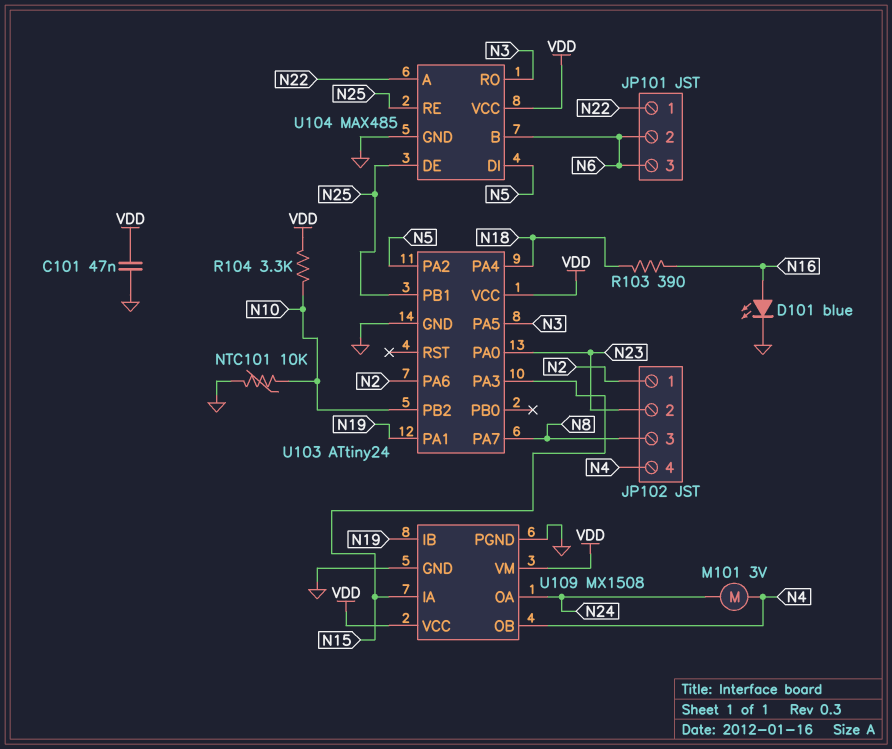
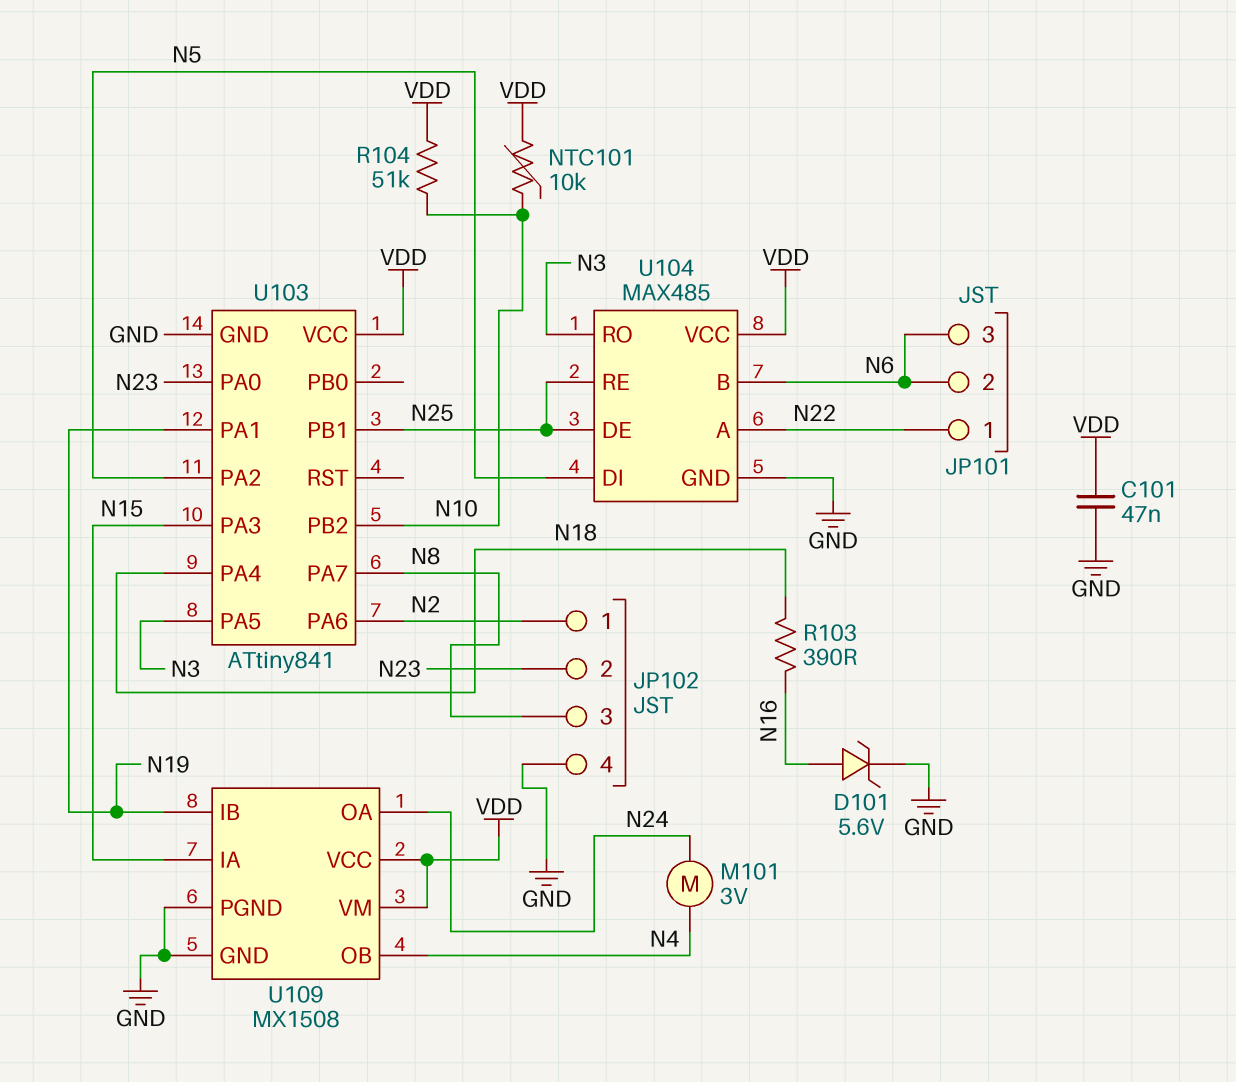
D101: LED blue (A N16, K GND) -> zener 5.6V (A N16, K GND)
JP102 pin 4: N4 -> GND
NTC101: 10k (GND, N10) -> 10k (N10, VDD)
R104: 3.3k (N10, VDD) -> 51k (N10, VDD)
U103: ATtiny24 -> ATtiny841

